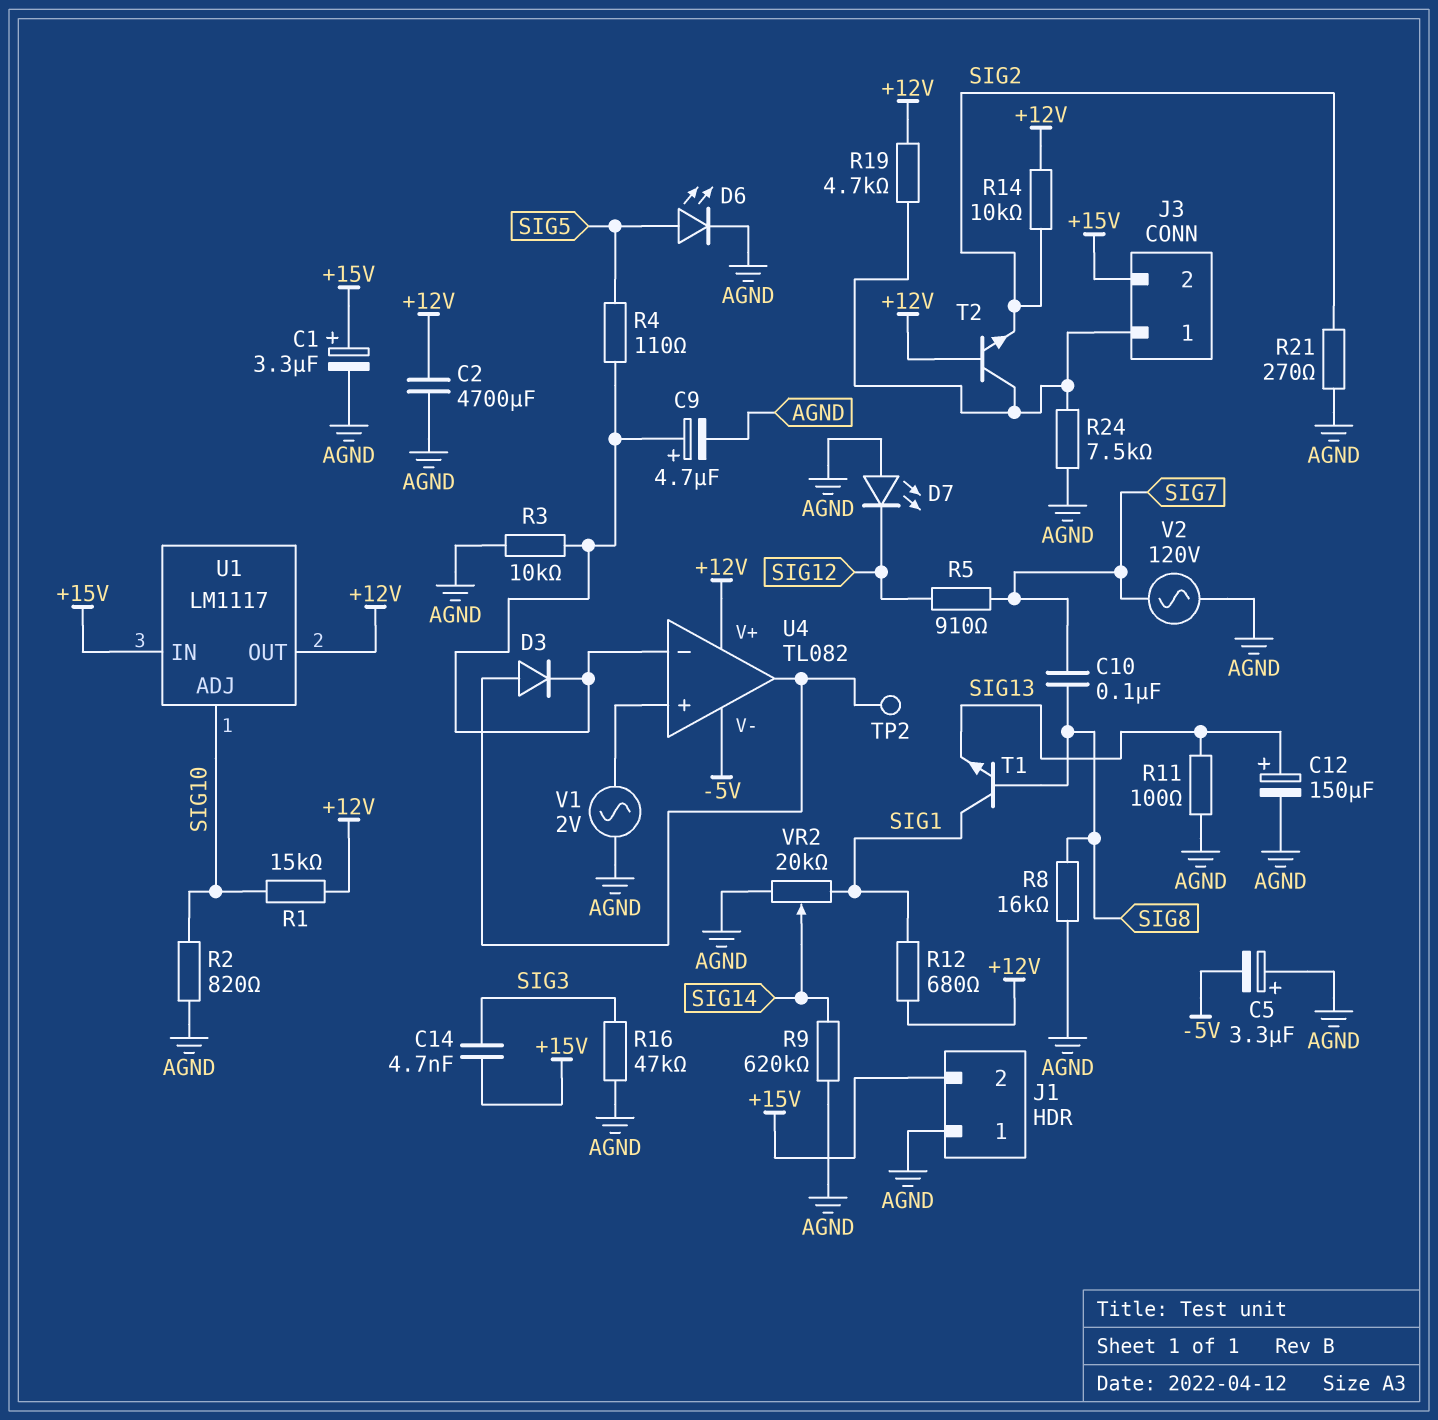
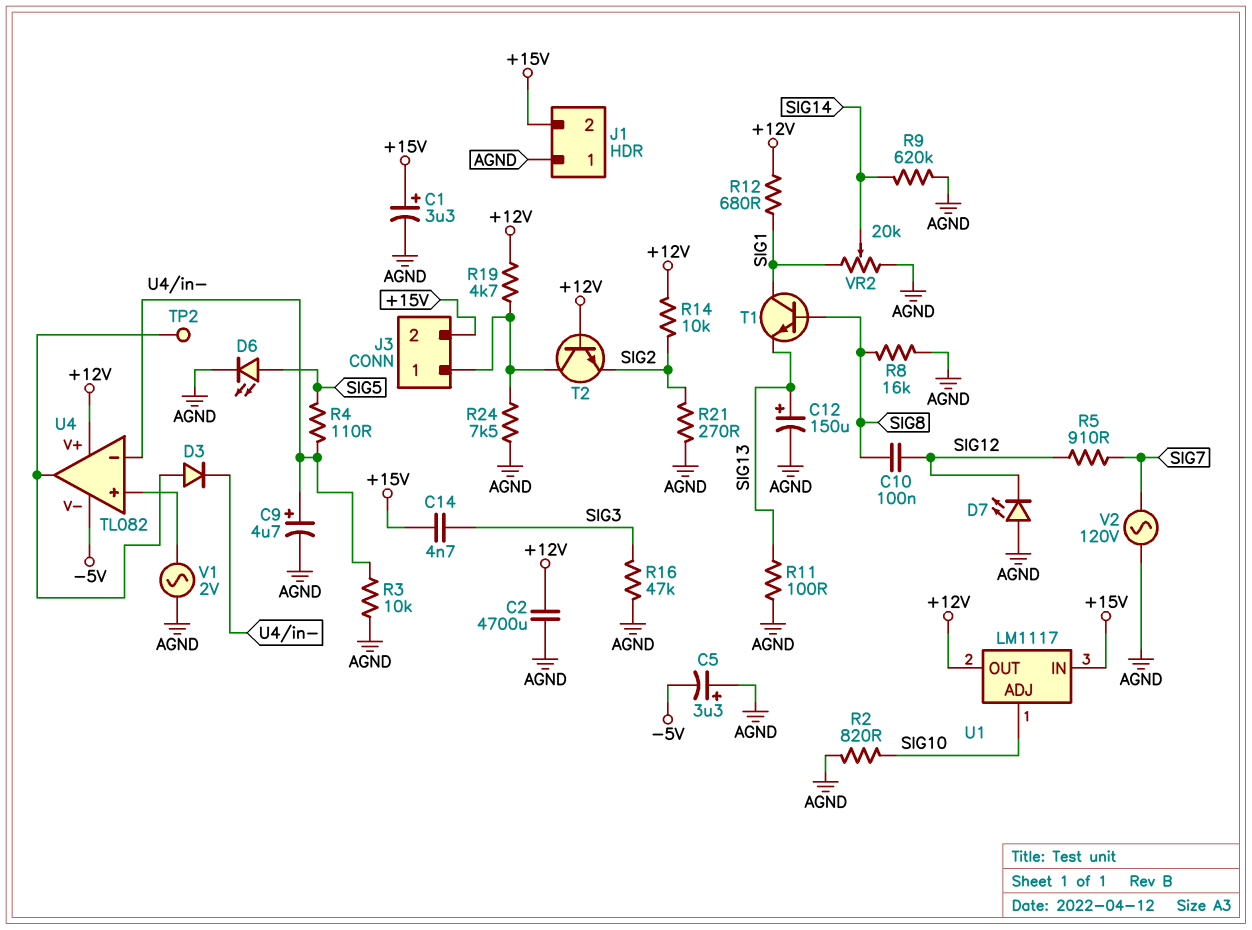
C10: 100nF (SIG7, SIG8) -> 100nF (SIG8, SIG12)
R1: 15k (+12V, SIG10) -> none

